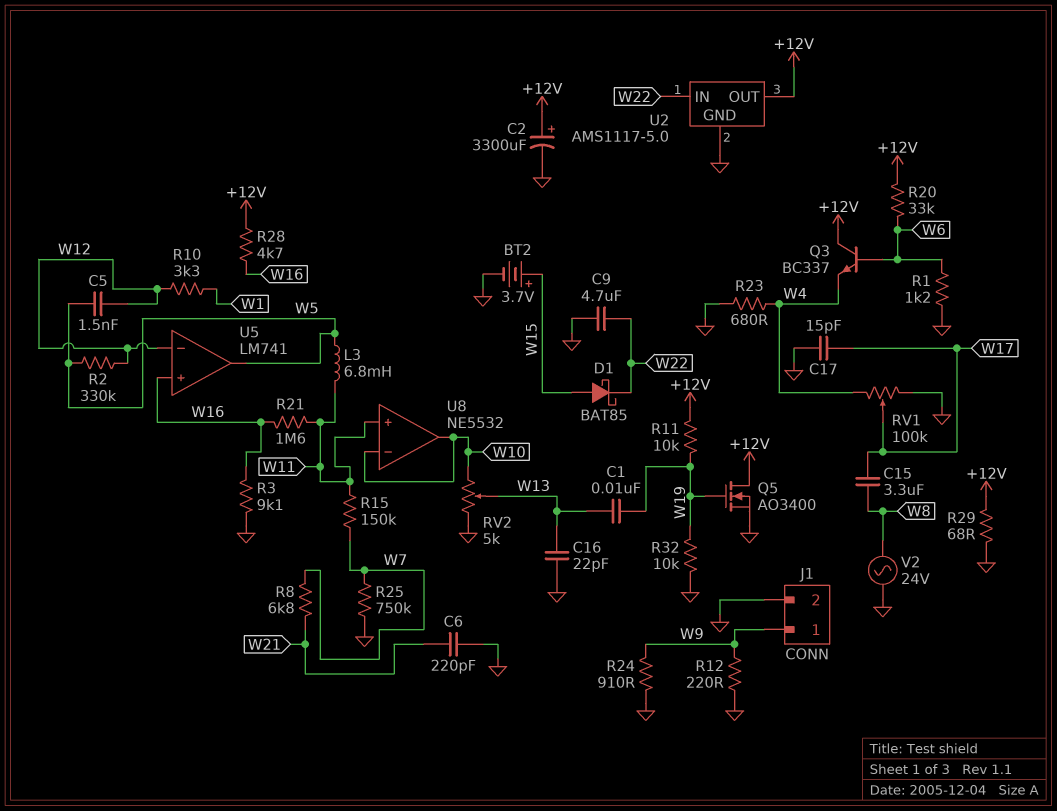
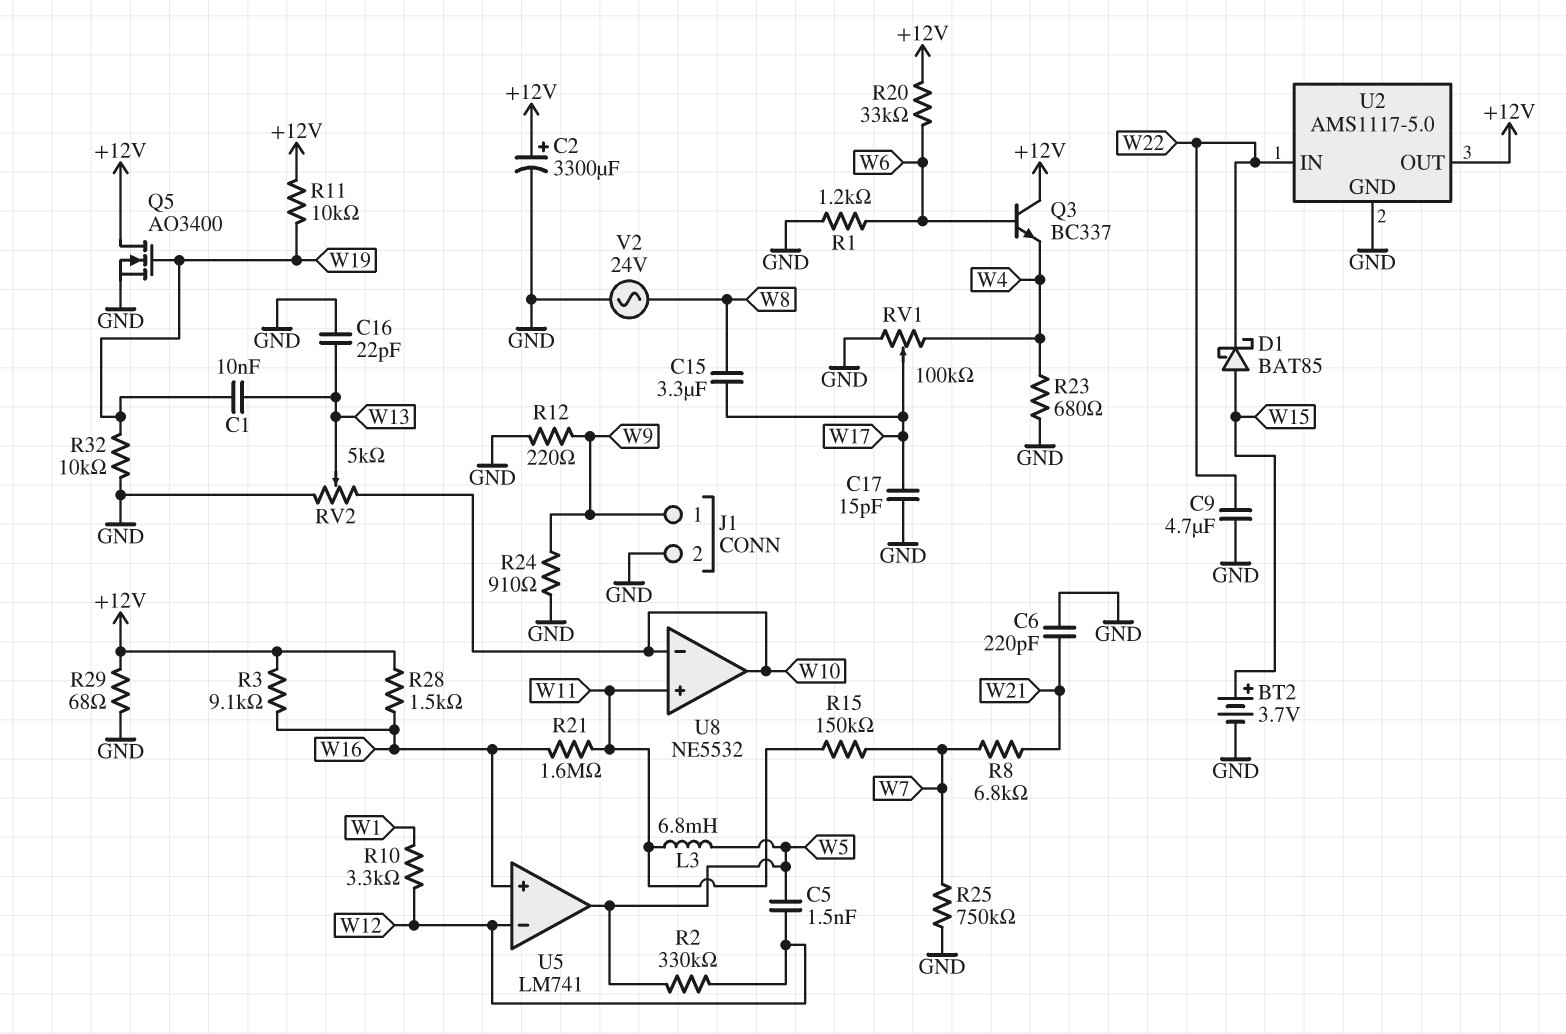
R3: 9.1k (GND, W16) -> 9.1k (+12V, W16)
R28: 4.7k (+12V, W16) -> 1.5k (+12V, W16)

